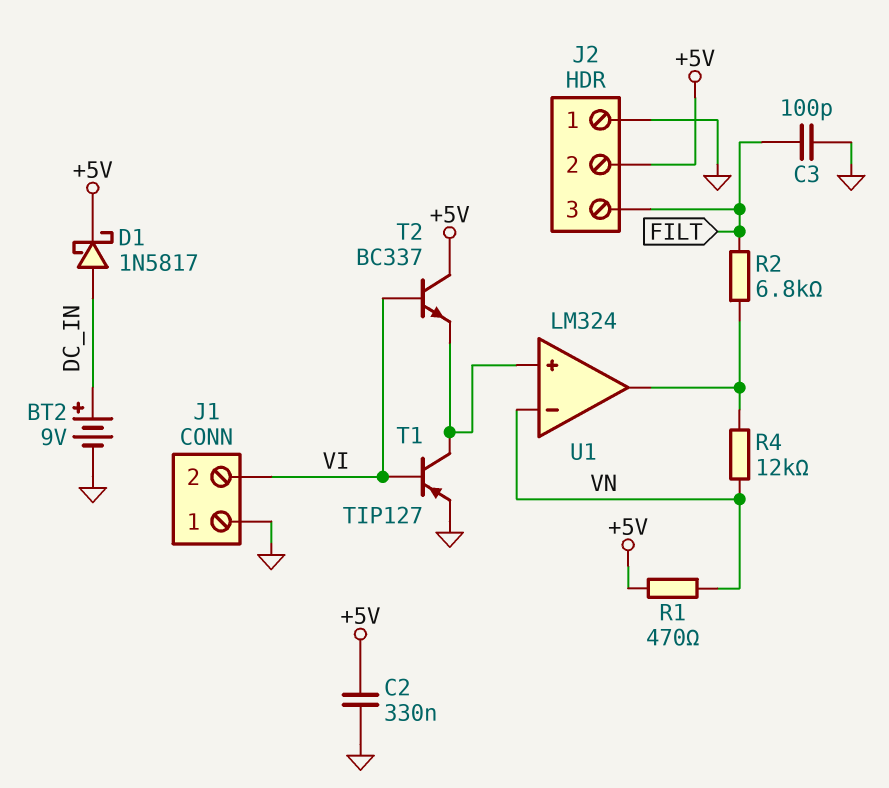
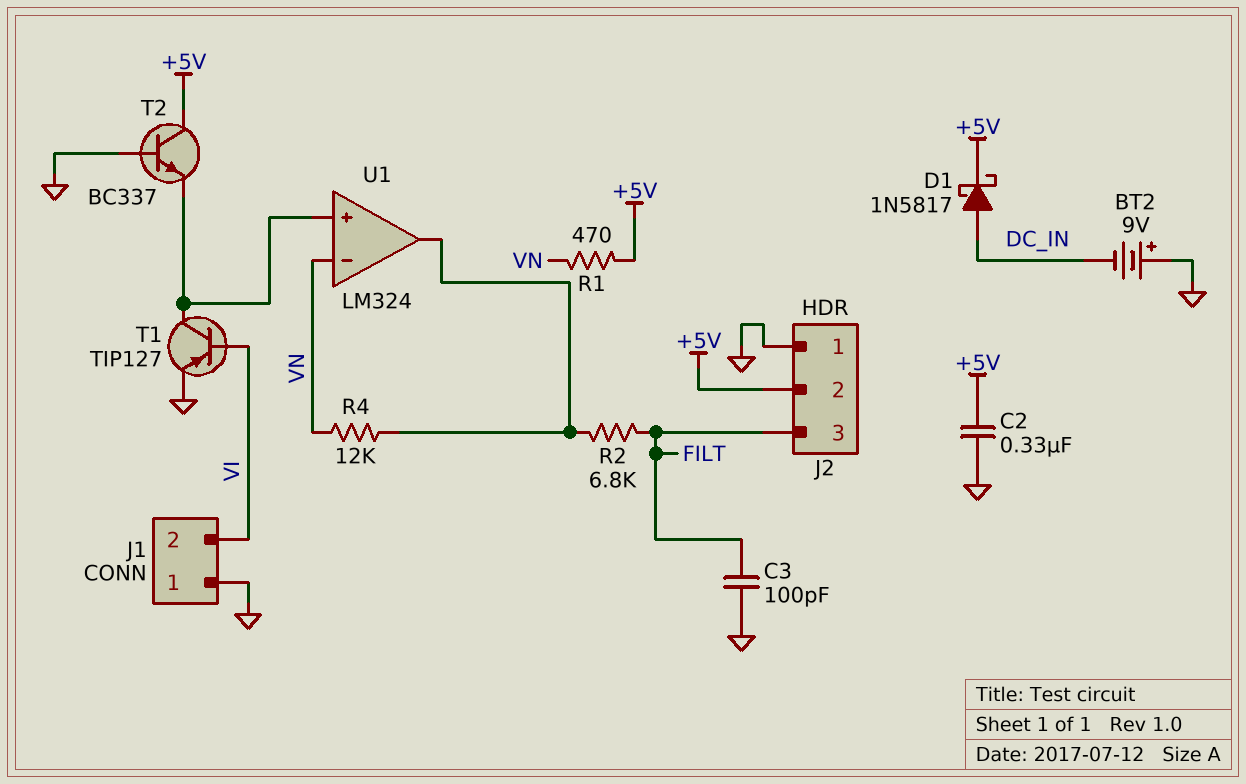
BT2: 9V (plus DC_IN, minus GND) -> 9V (plus GND, minus DC_IN)
T2: NPN BC337 (B VI, C +5V, E U1/in+) -> NPN BC337 (B GND, C +5V, E U1/in+)

